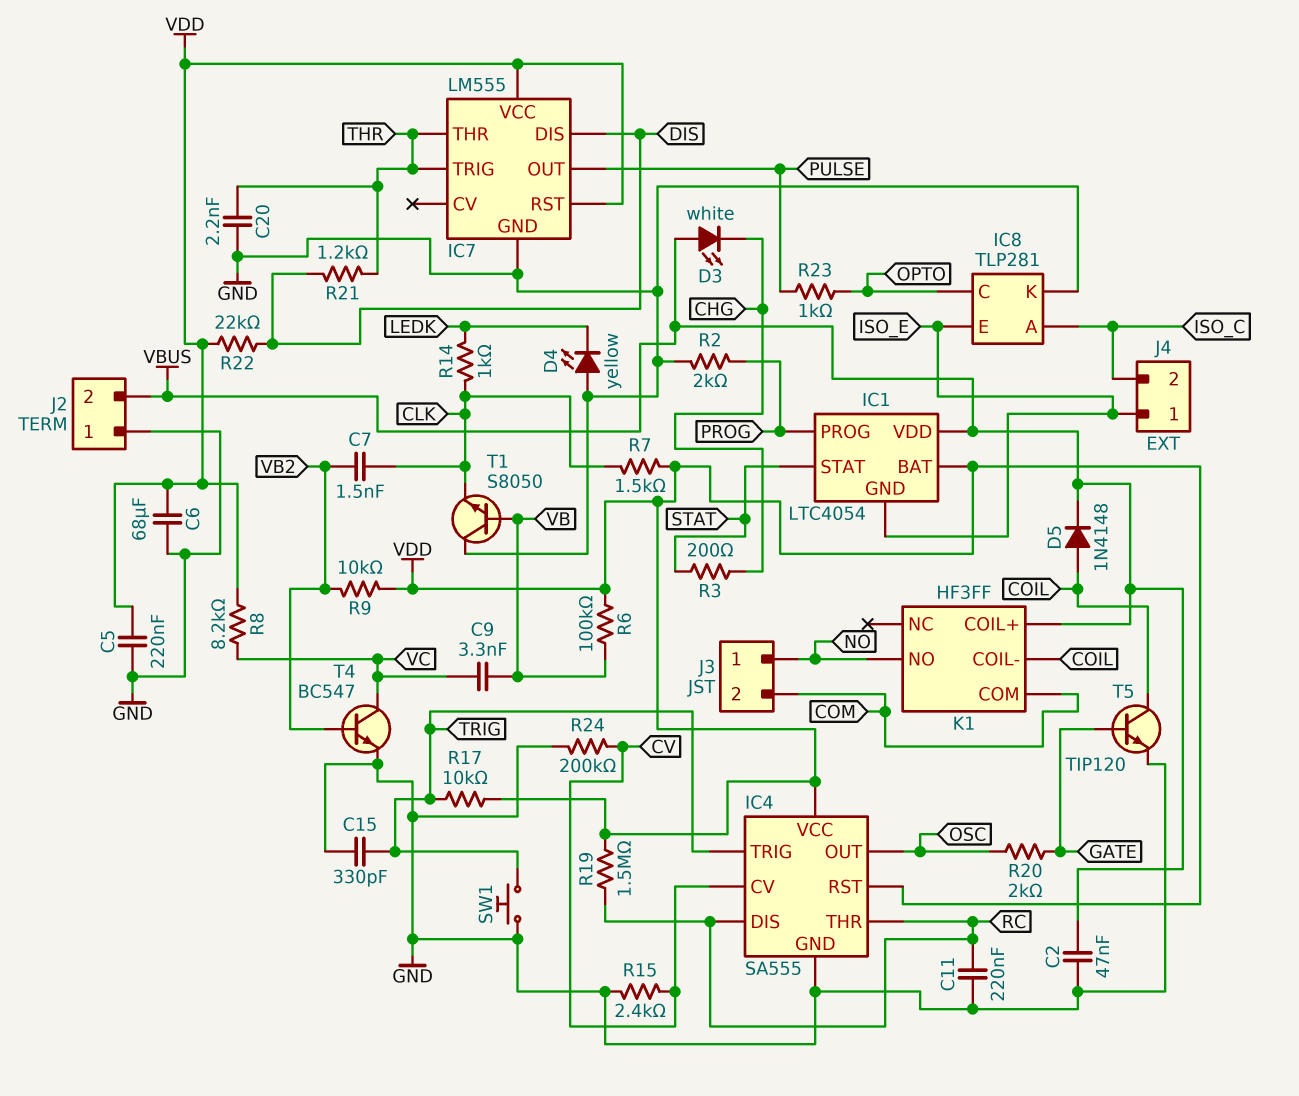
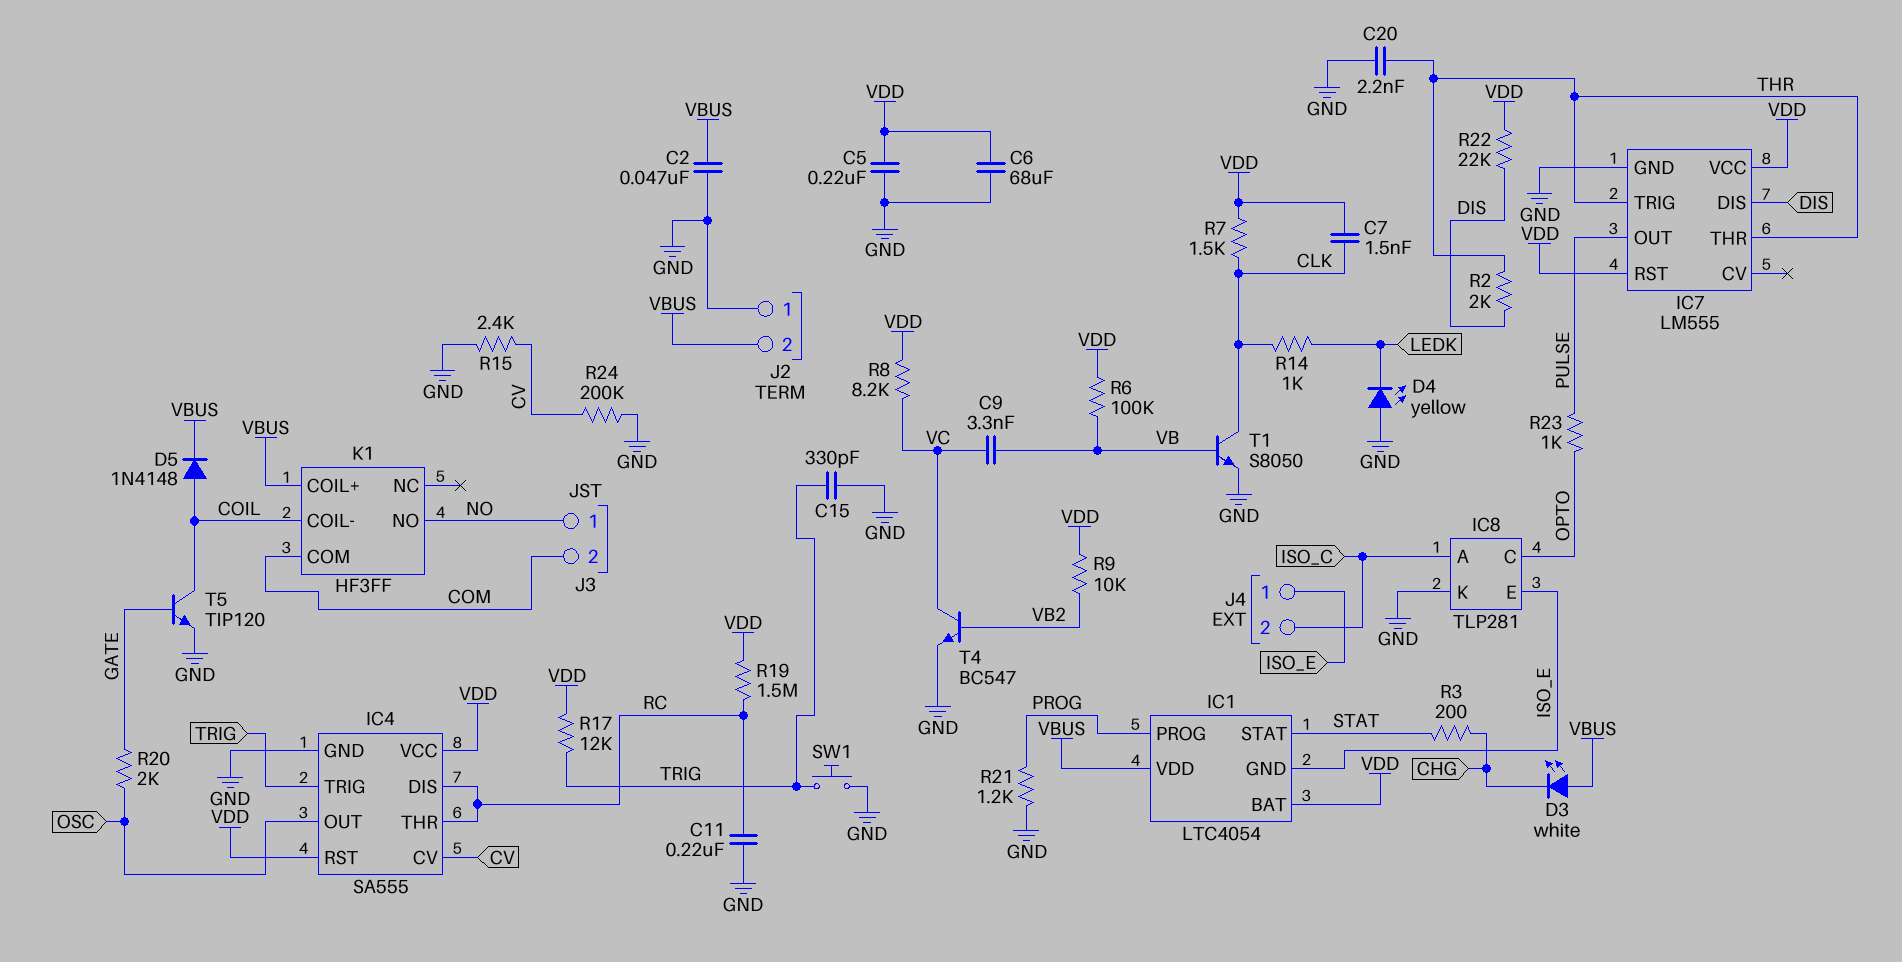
C7: 1.5nF (CLK, VB2) -> 1.5nF (CLK, VDD)
R2: 2k (GND, PROG) -> 2k (DIS, THR)
R17: 10k (TRIG, VDD) -> 12k (TRIG, VDD)
R21: 1.2k (DIS, THR) -> 1.2k (GND, PROG)
T1: NPN S8050 (B VB, C GND, E CLK) -> NPN S8050 (B VB, C CLK, E GND)

